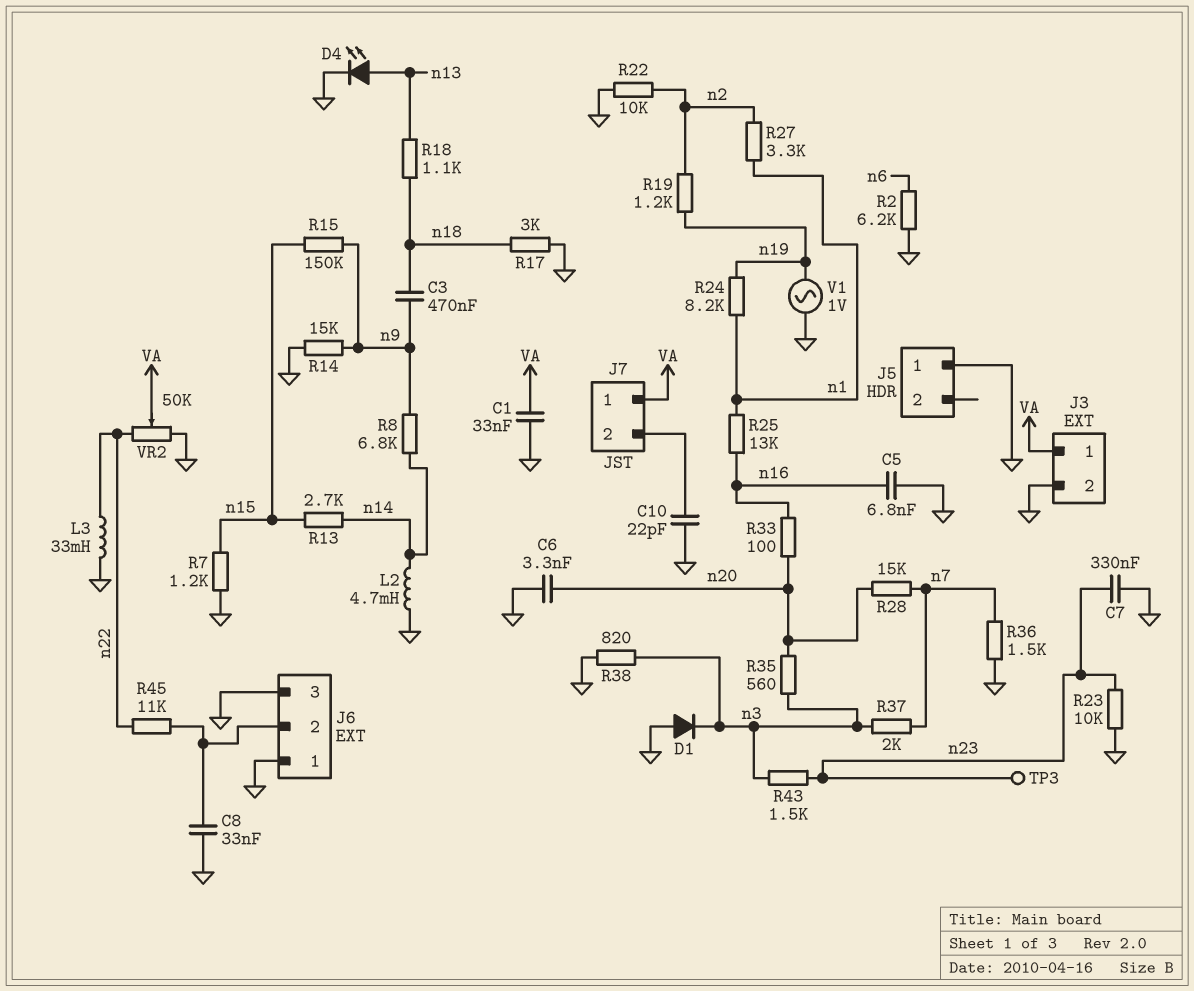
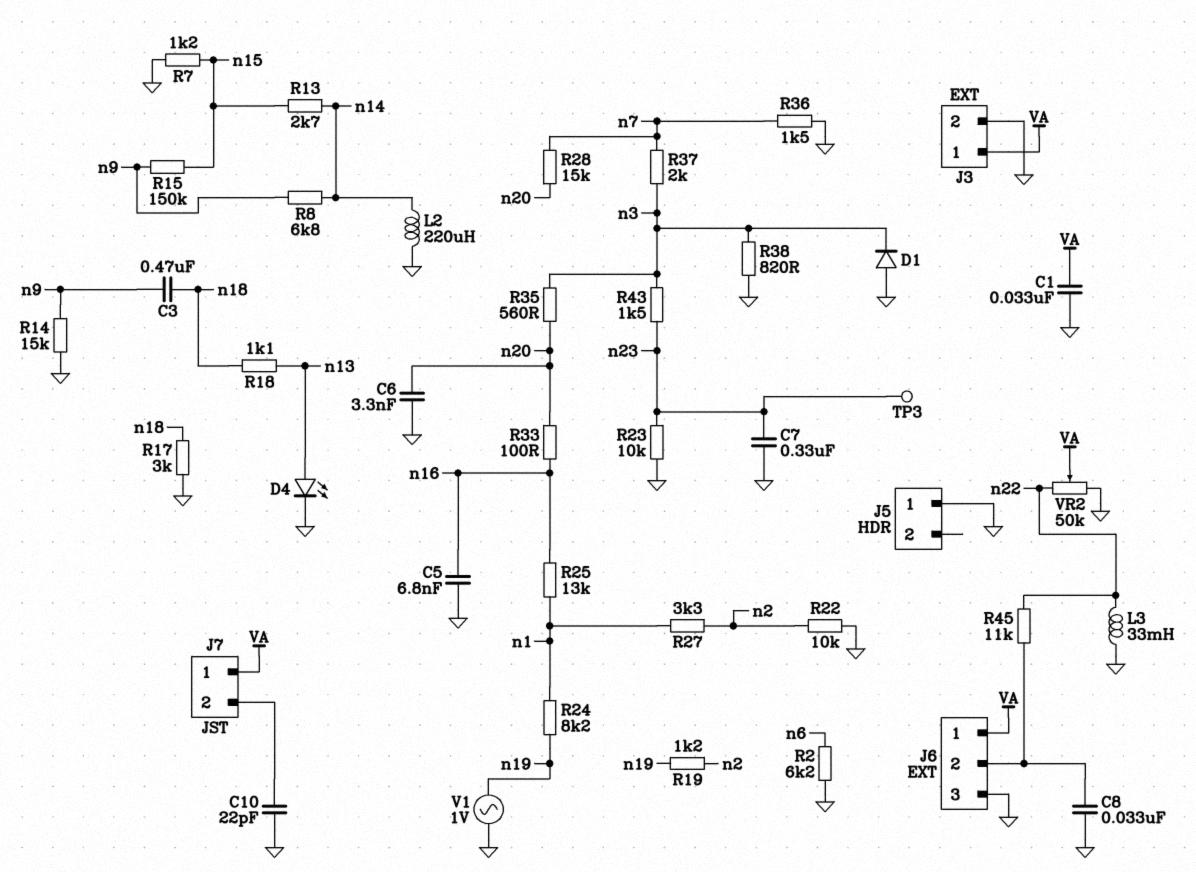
J6 pin 1: GND -> VA
L2: 4.7mH (GND, n14) -> 220uH (GND, n14)

